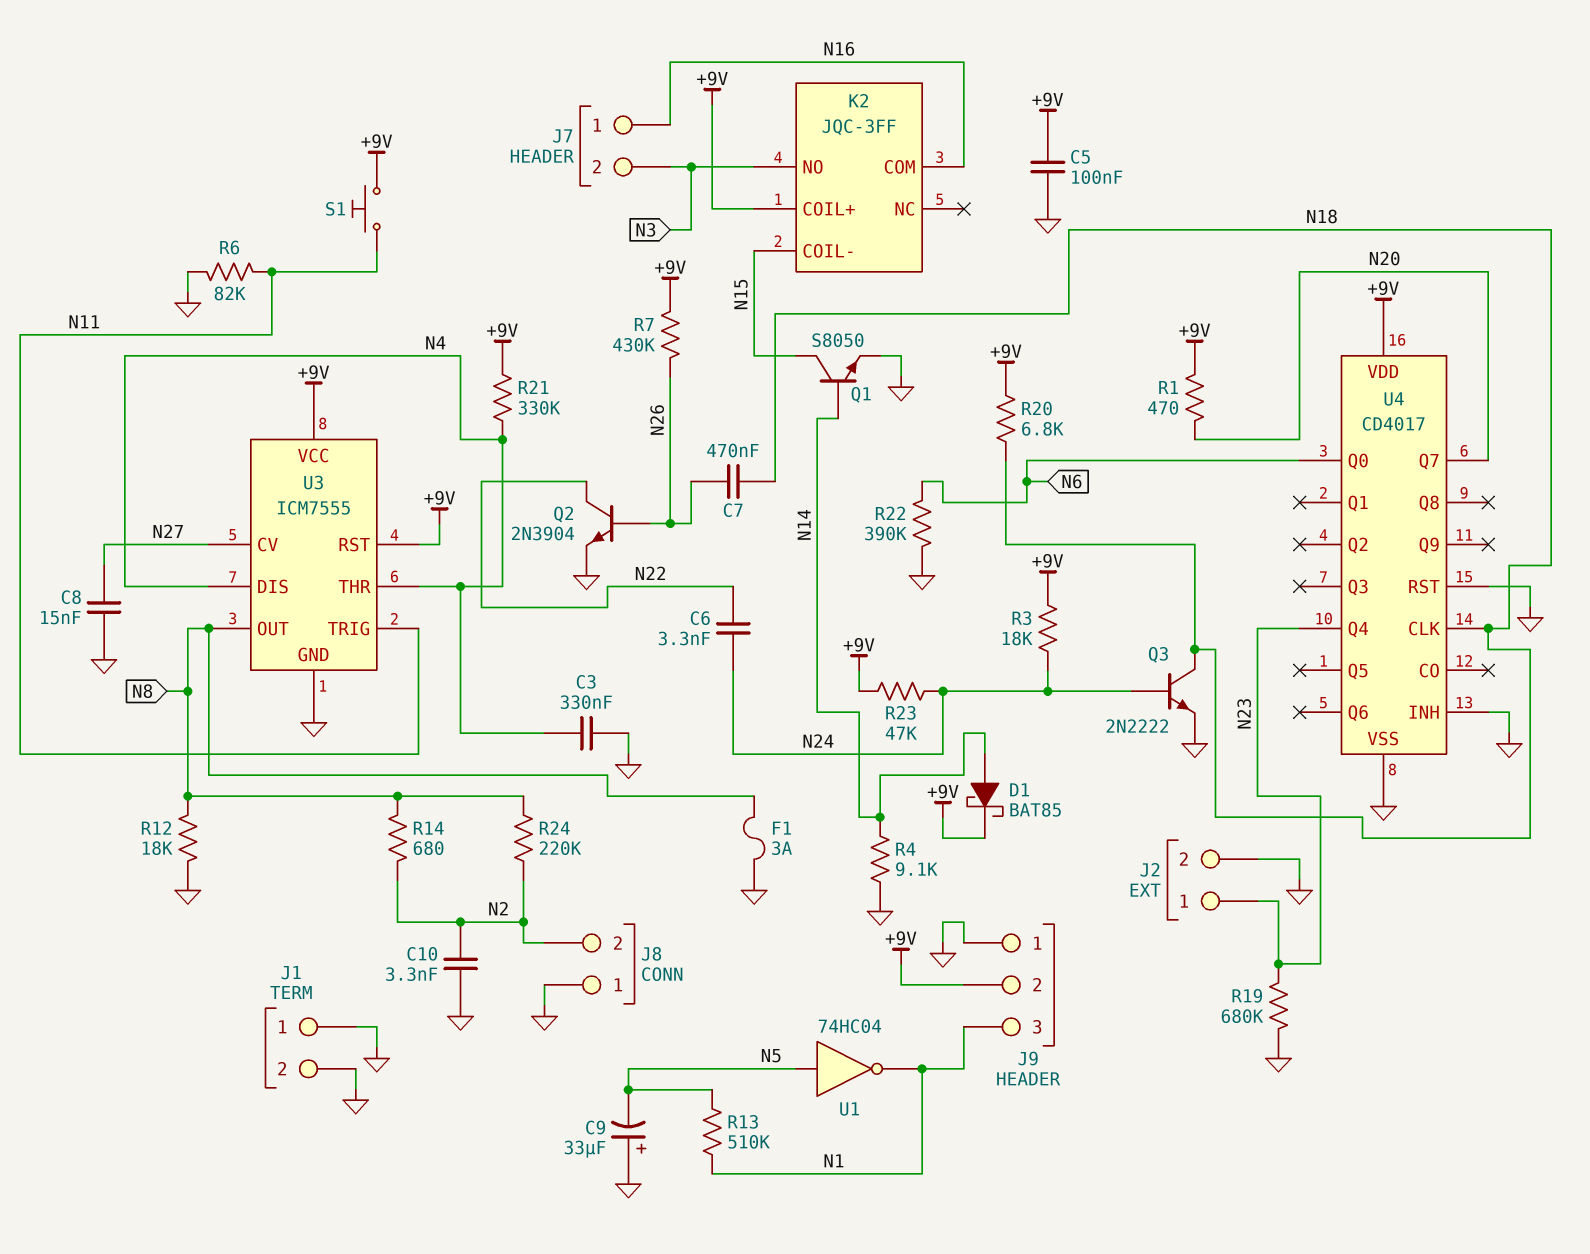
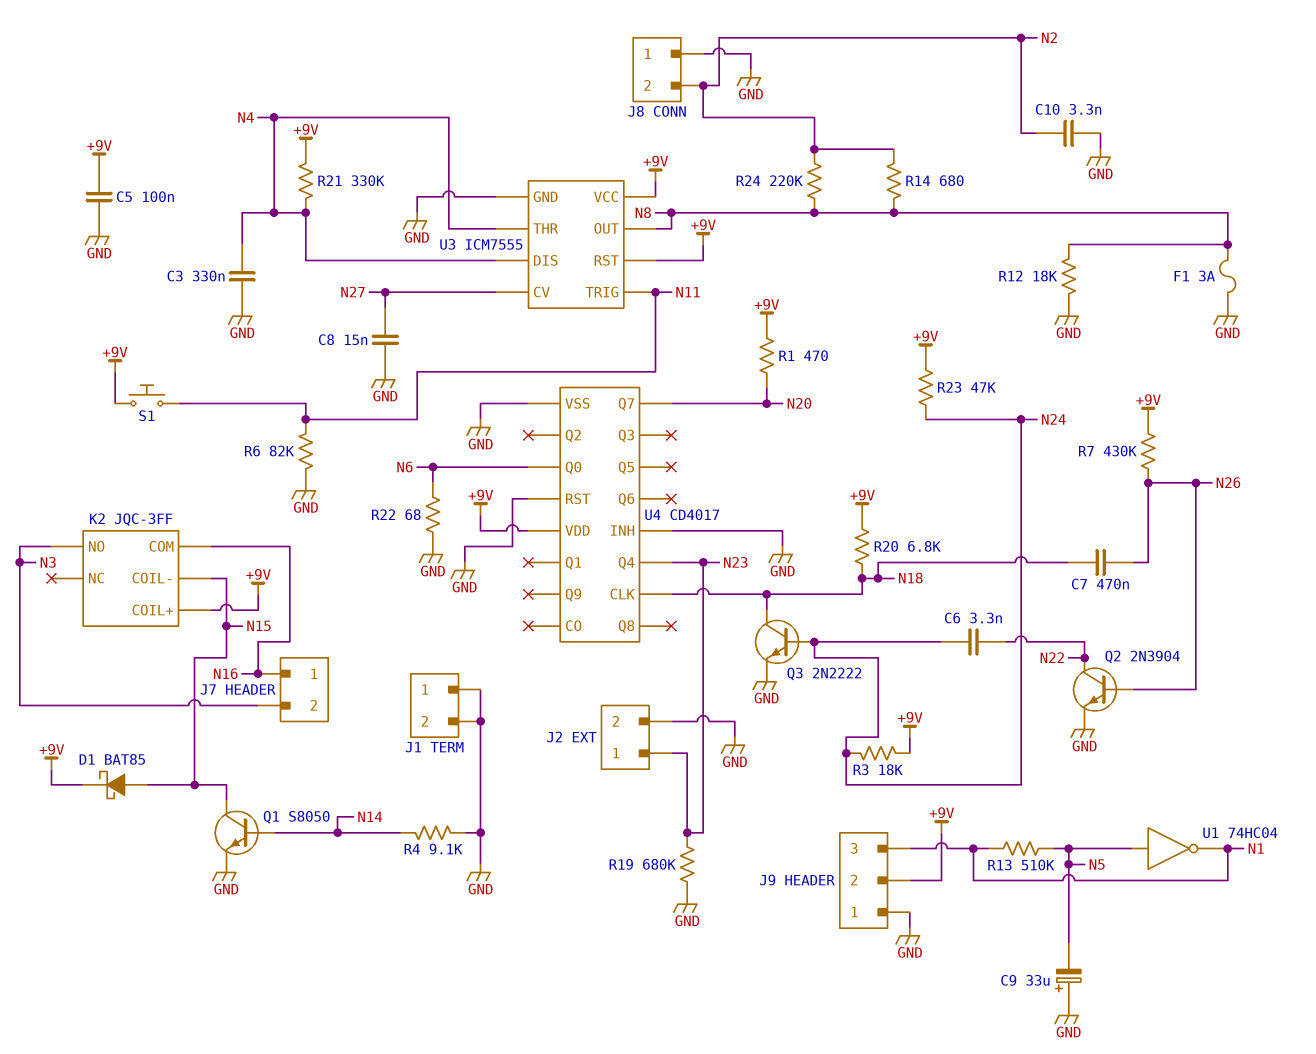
D1: schottky BAT85 (A N14, K +9V) -> schottky BAT85 (A N15, K +9V)
R22: 390k (GND, N6) -> 68 (GND, N6)

